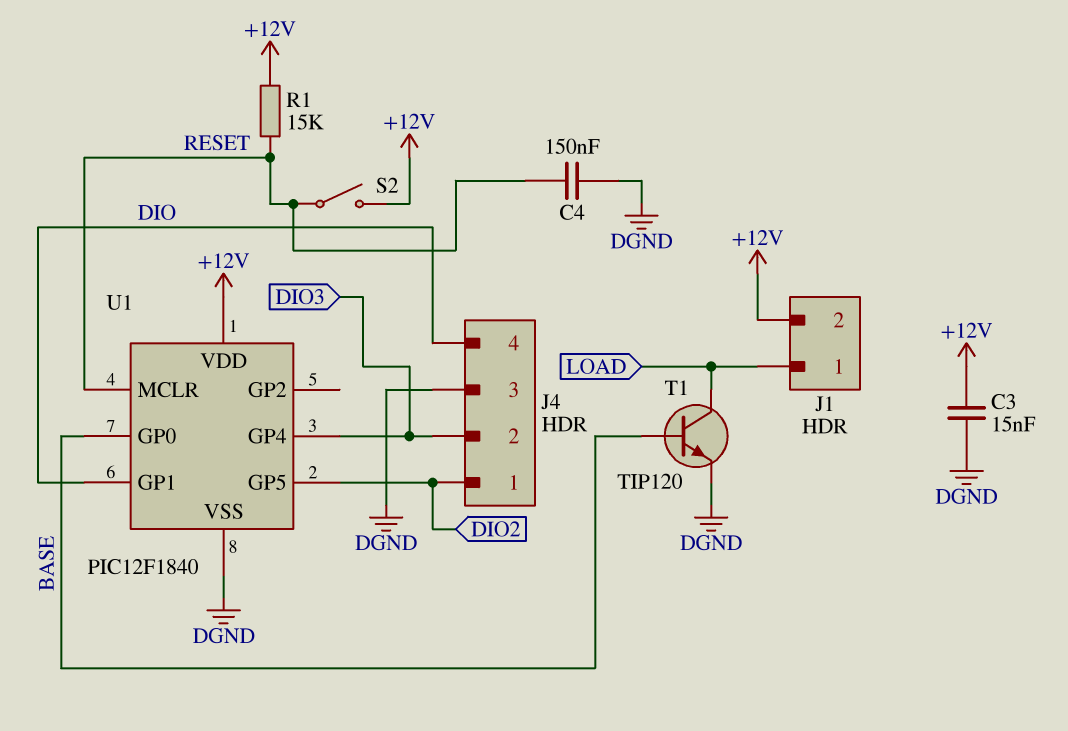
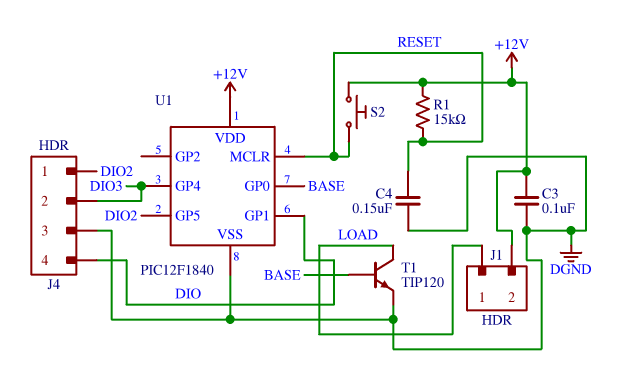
C3: 15nF (+12V, DGND) -> 100nF (+12V, DGND)
S2: switch (+12V, RESET) -> button (+12V, RESET)

